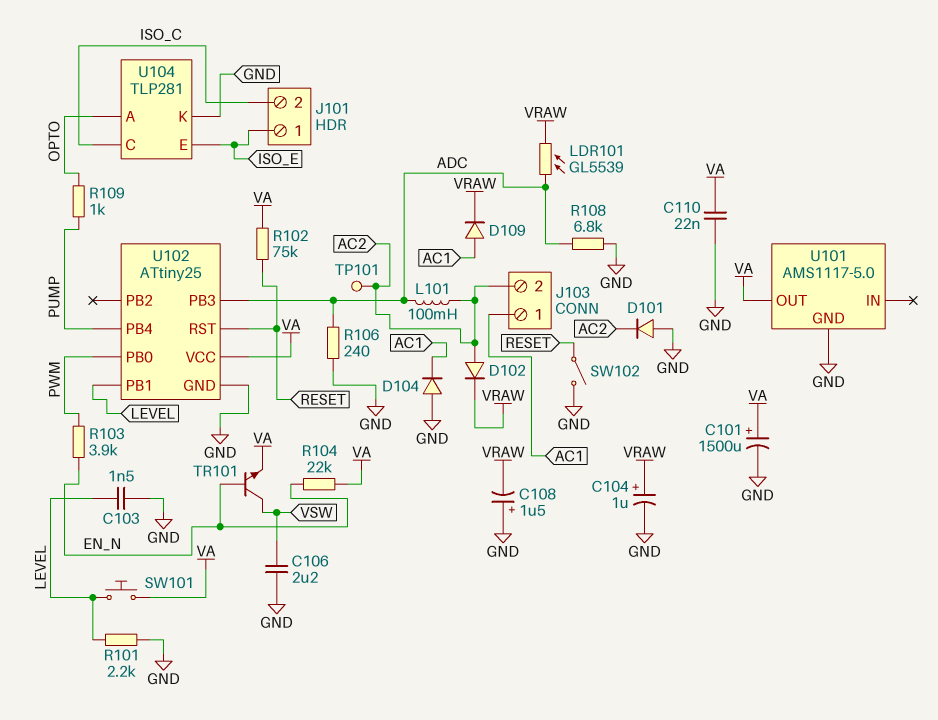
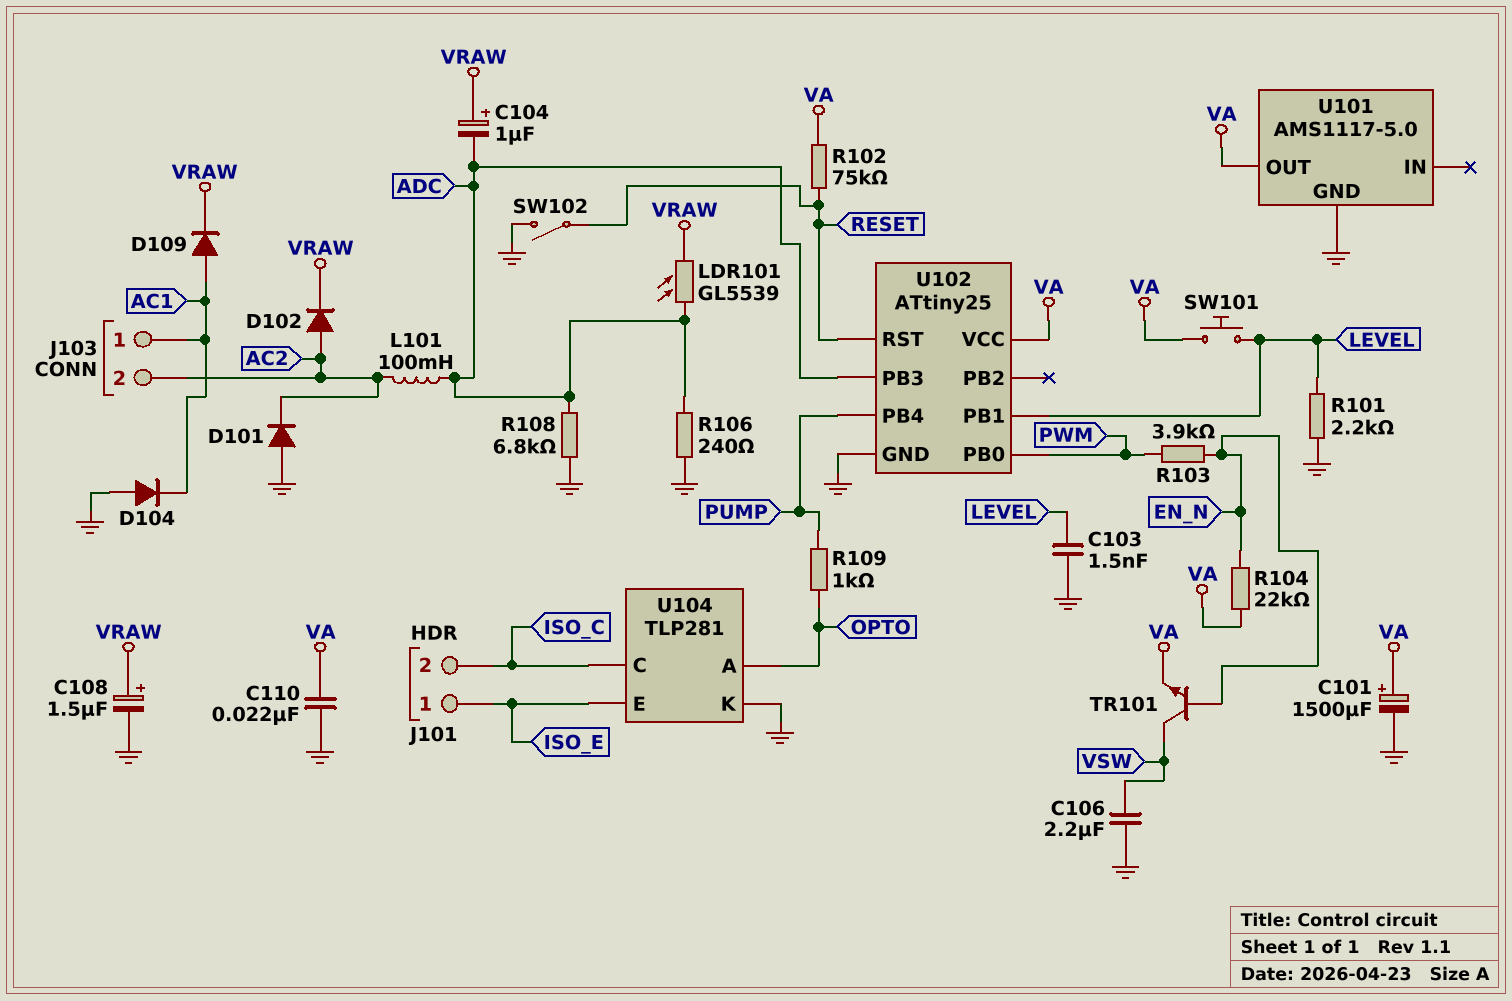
C104: 1uF (plus VRAW, minus GND) -> 1uF (plus VRAW, minus ADC)
C108: 1.5uF (plus GND, minus VRAW) -> 1.5uF (plus VRAW, minus GND)
TP101: test point (AC2) -> none

